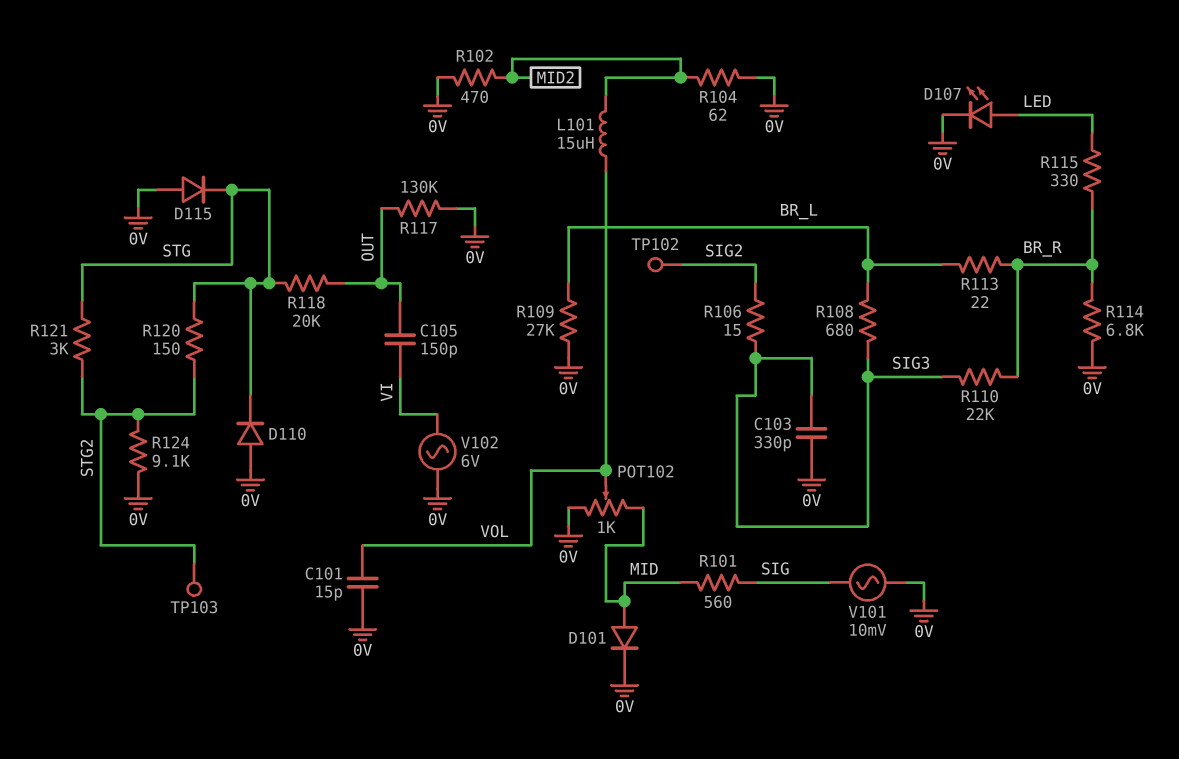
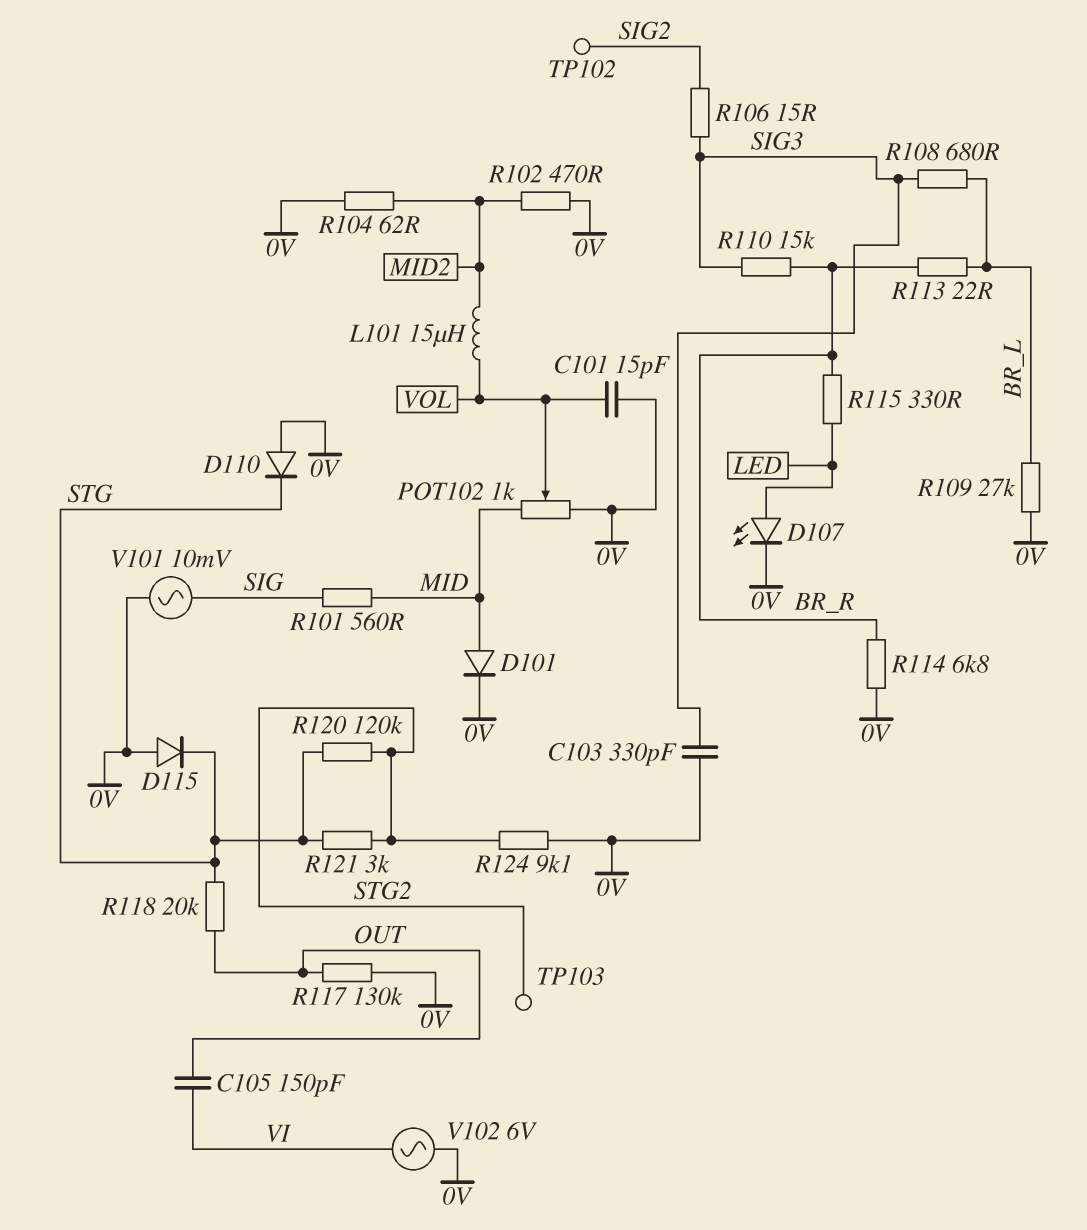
R110: 22k (BR_R, SIG3) -> 15k (BR_R, SIG3)
R120: 150 (STG, STG2) -> 120k (STG, STG2)

